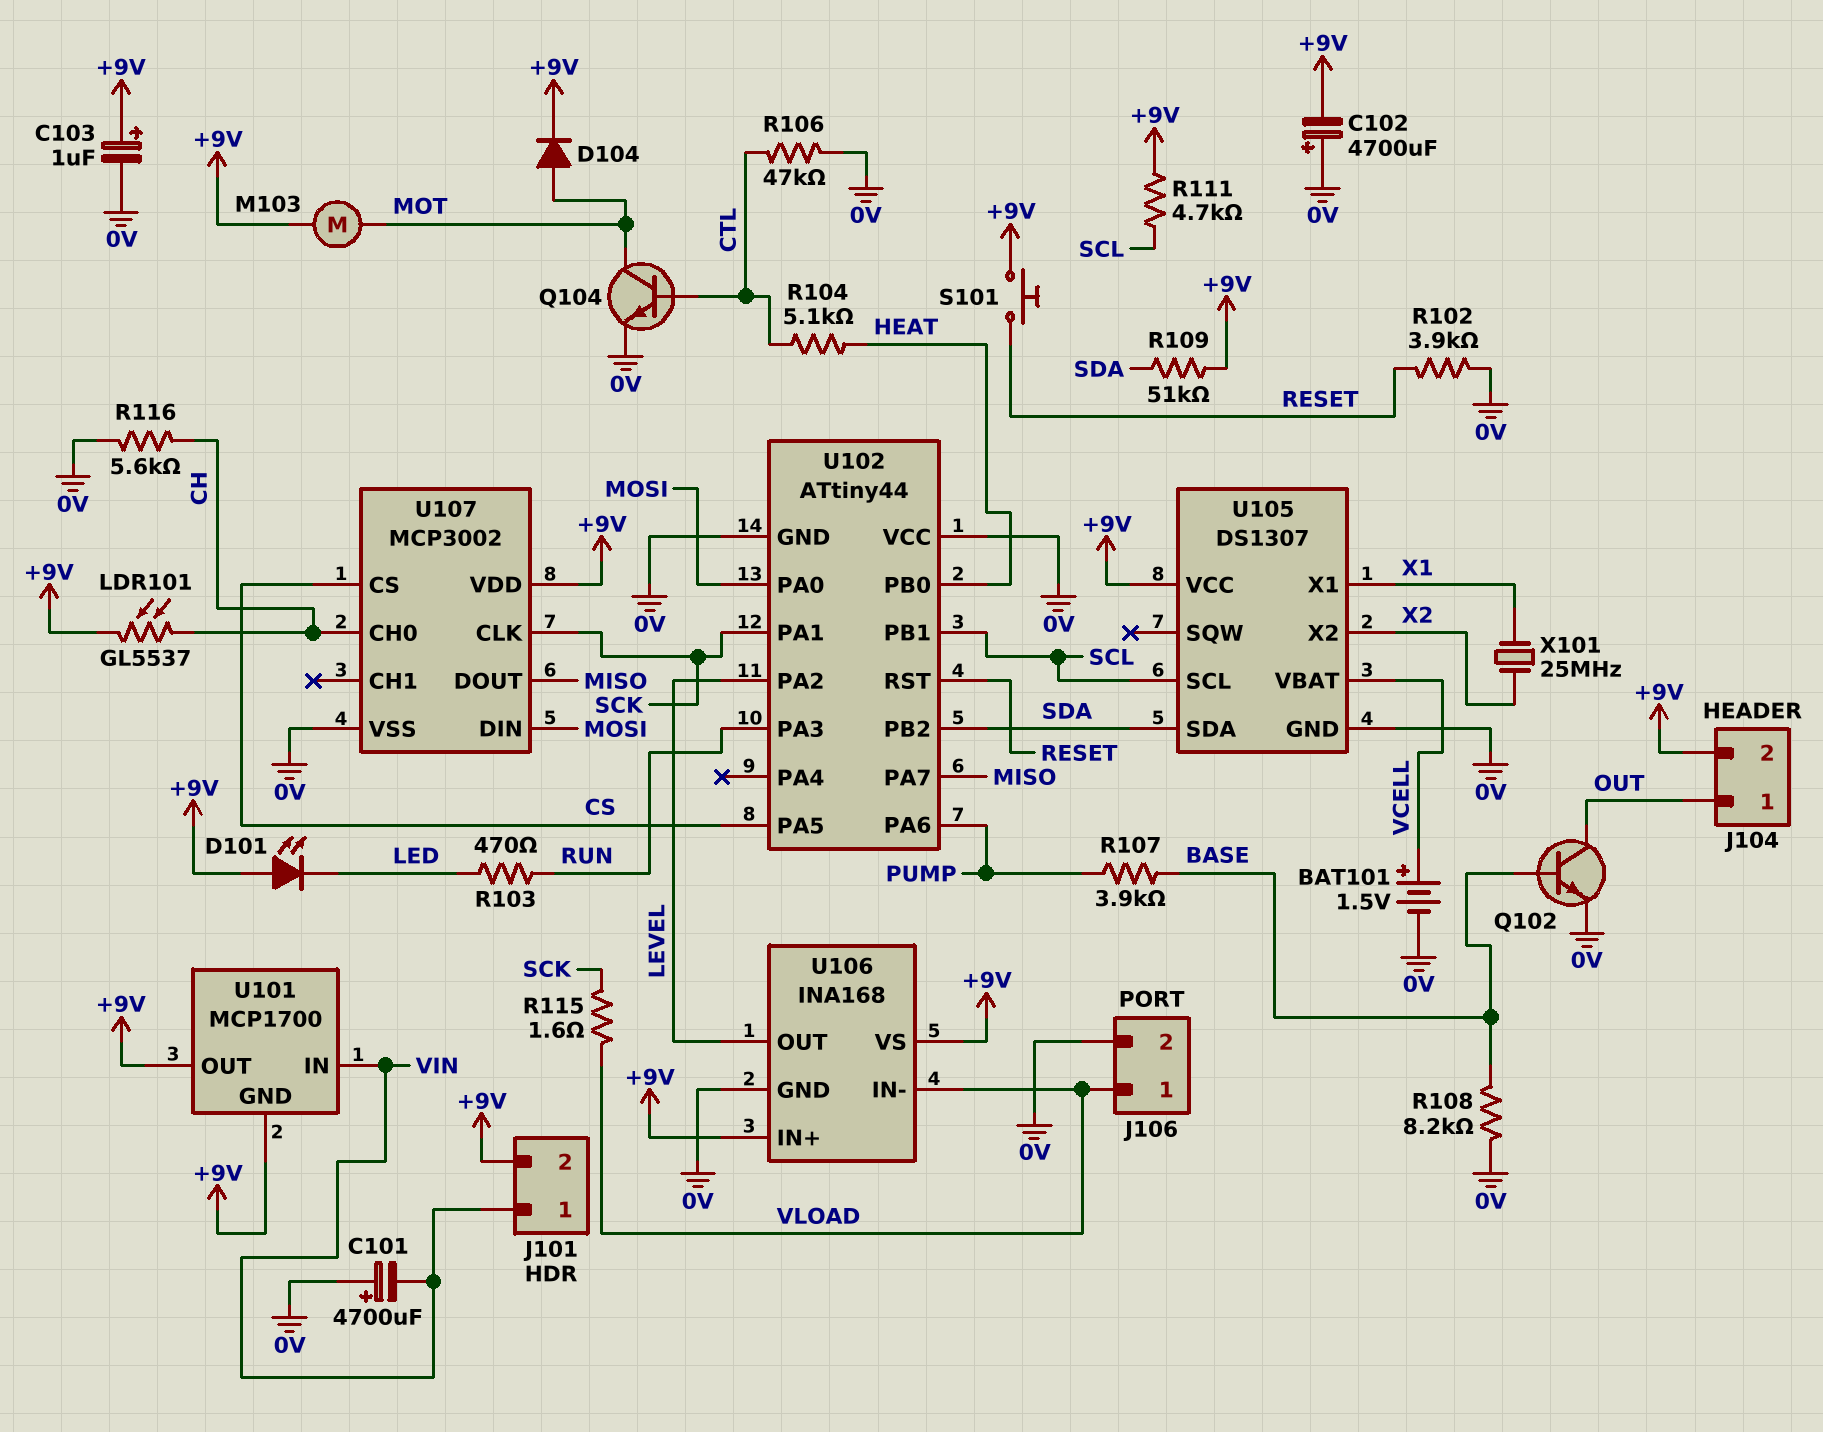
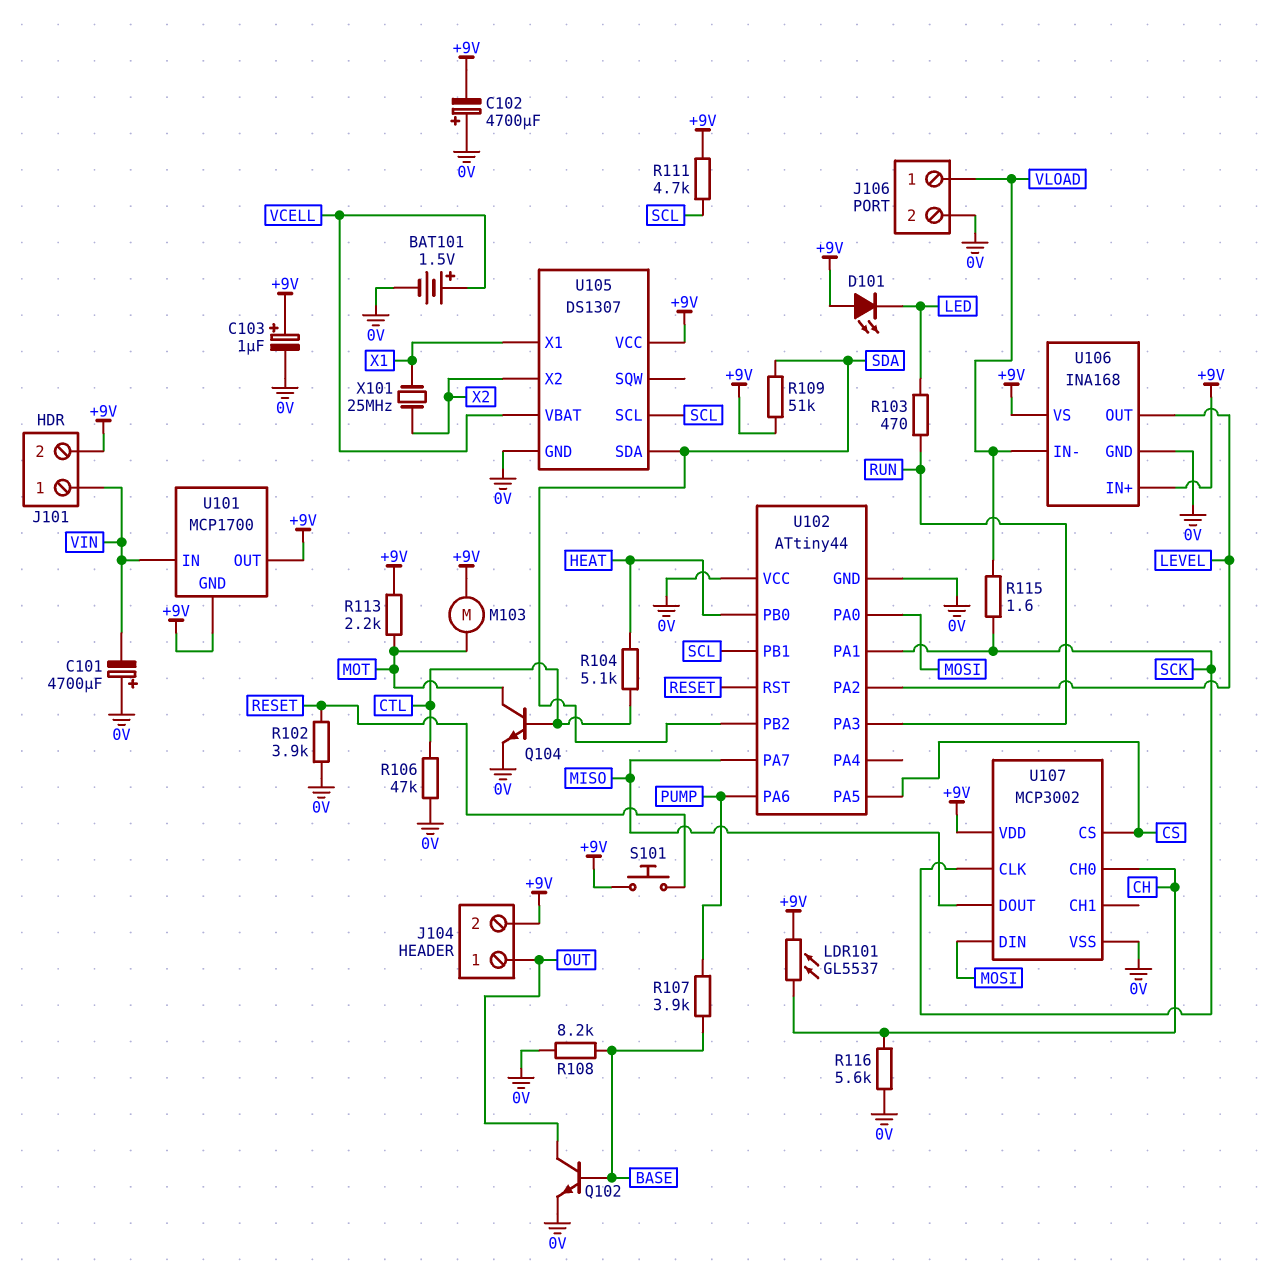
D104: diode (A MOT, K +9V) -> none
R113: none -> 2.2k (+9V, MOT)

